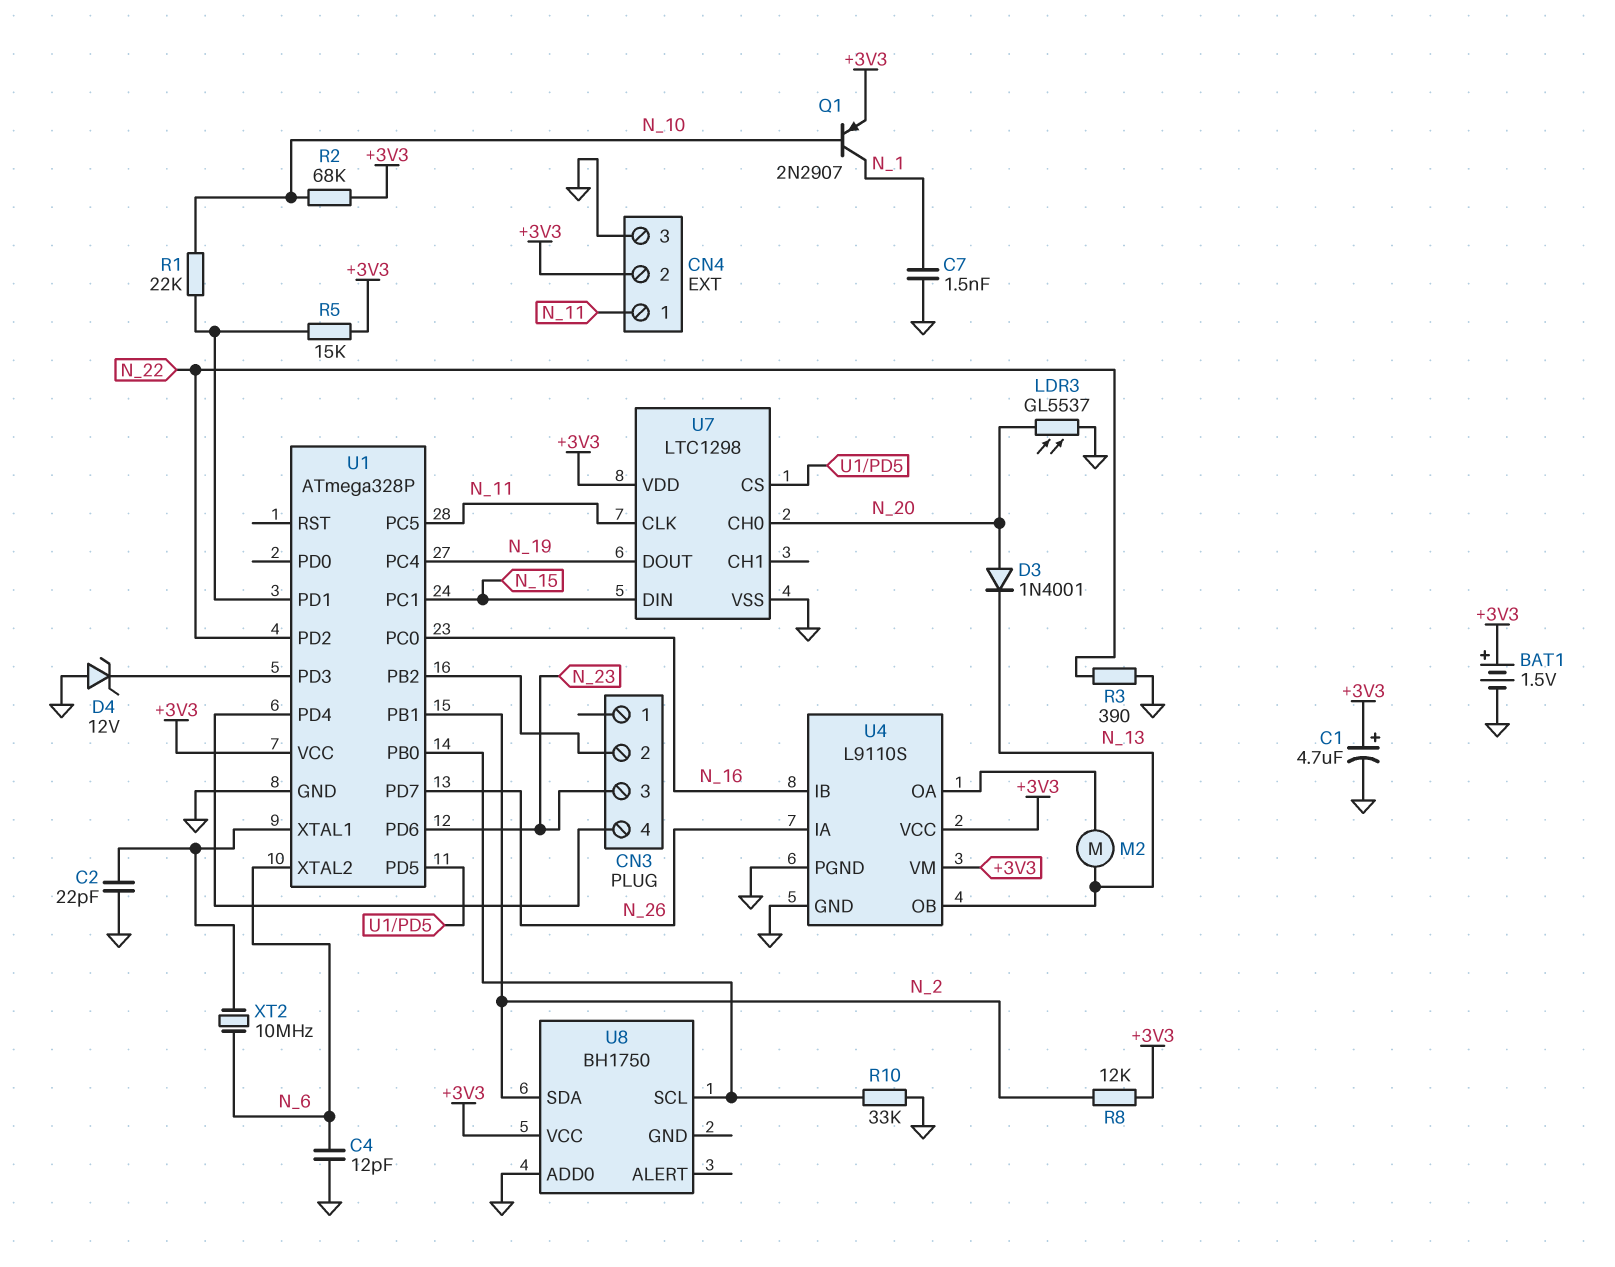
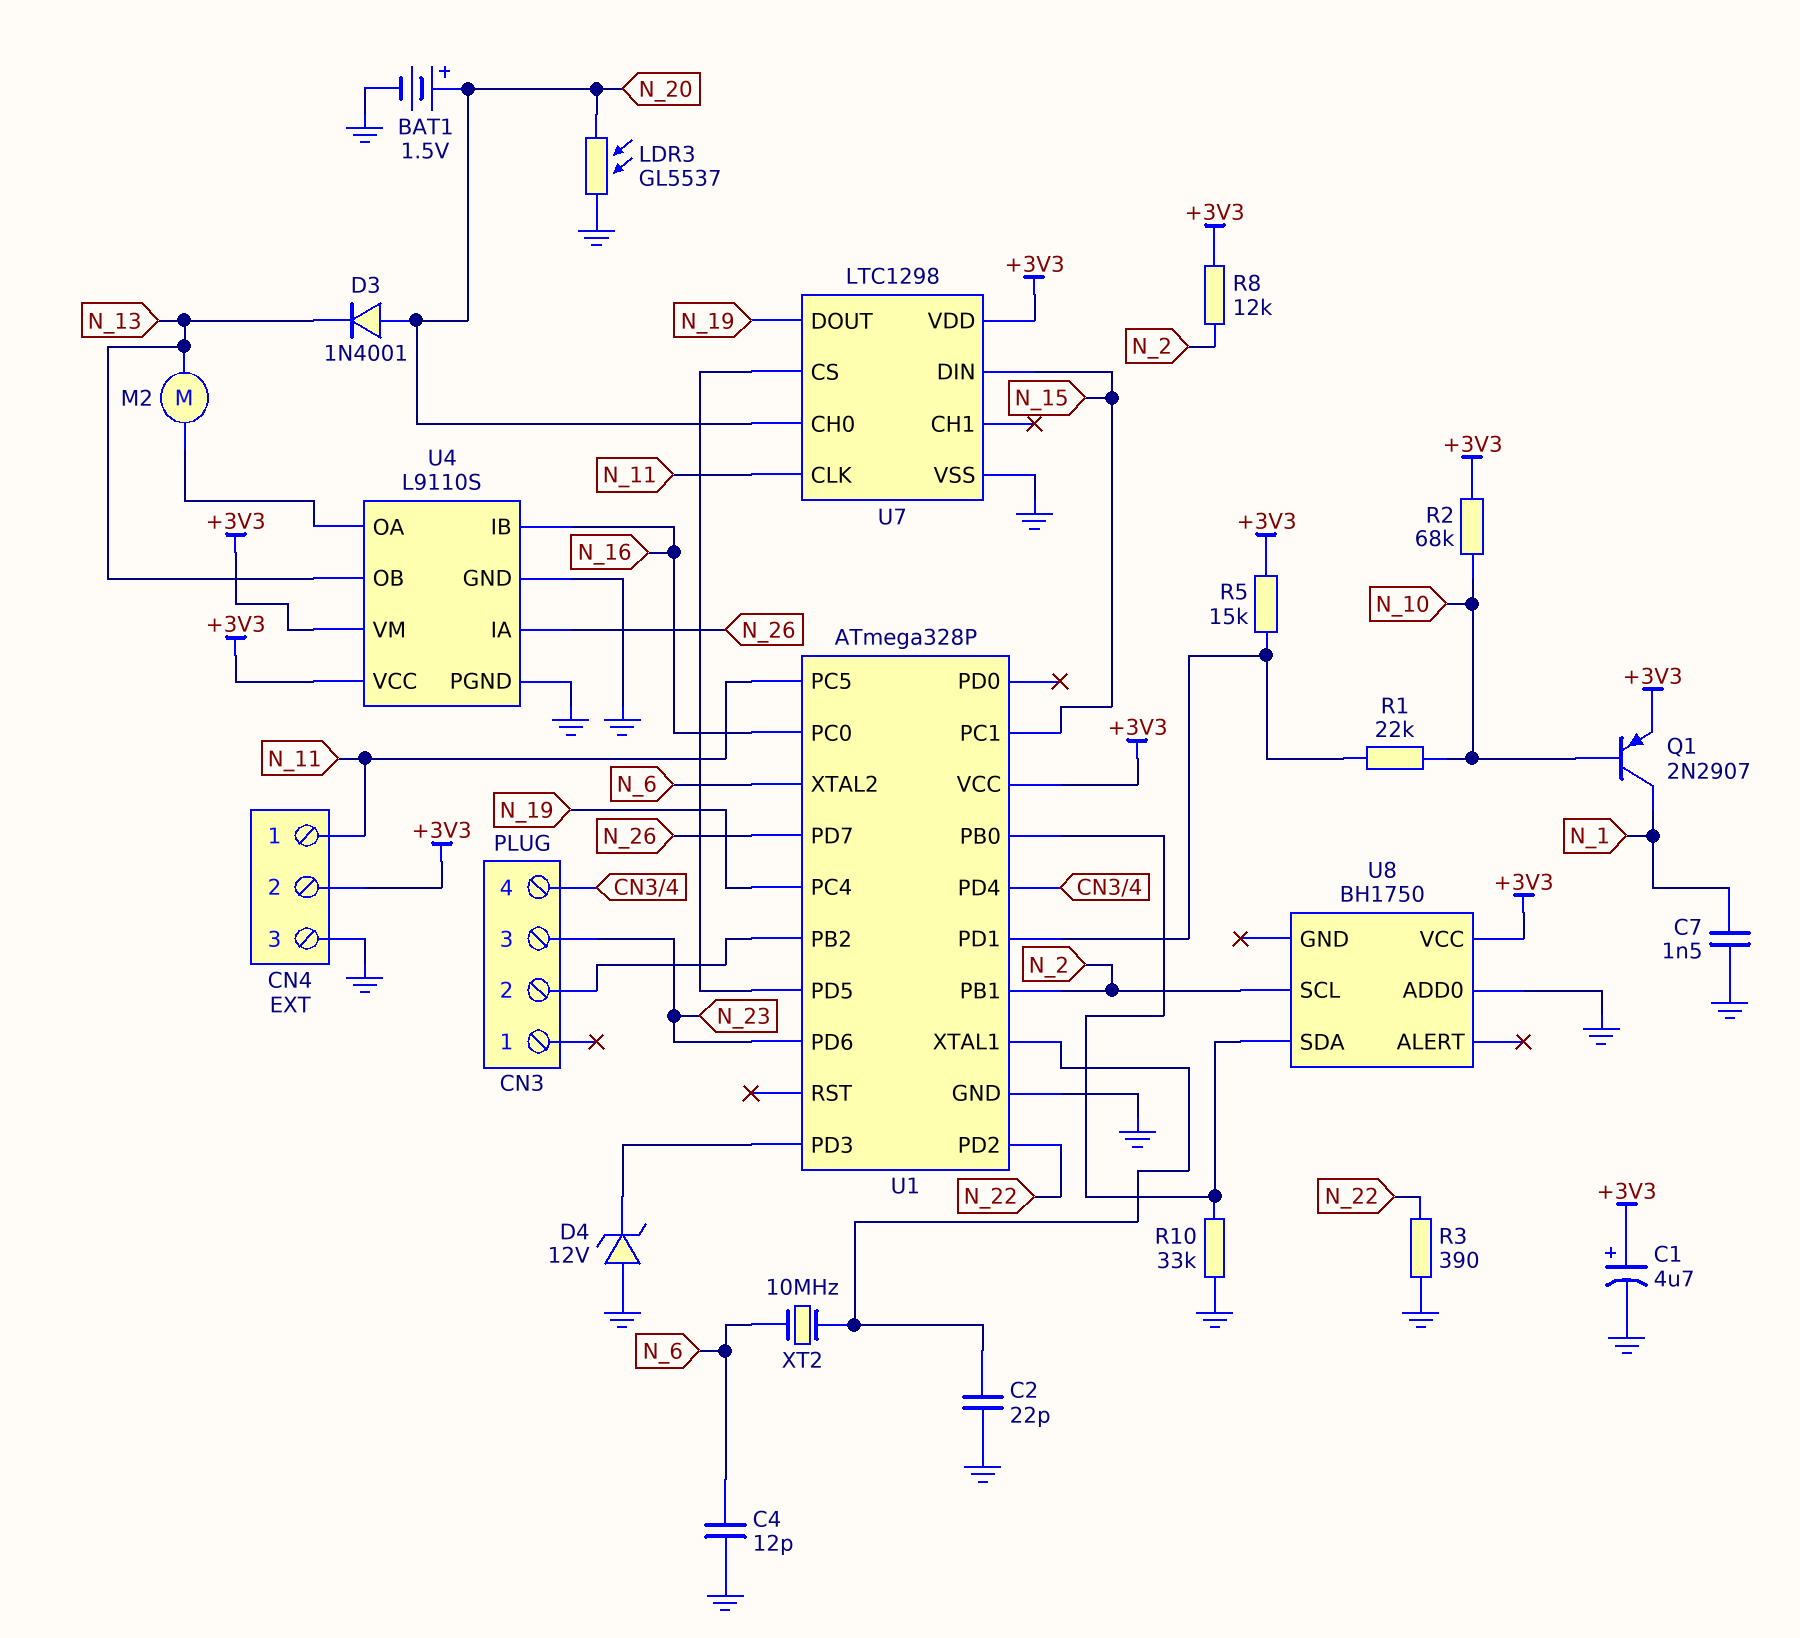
BAT1: 1.5V (plus +3V3, minus GND) -> 1.5V (plus N_20, minus GND)
U8 pin SCL: U1/PB0 -> N_2
U8 pin SDA: N_2 -> U1/PB0

